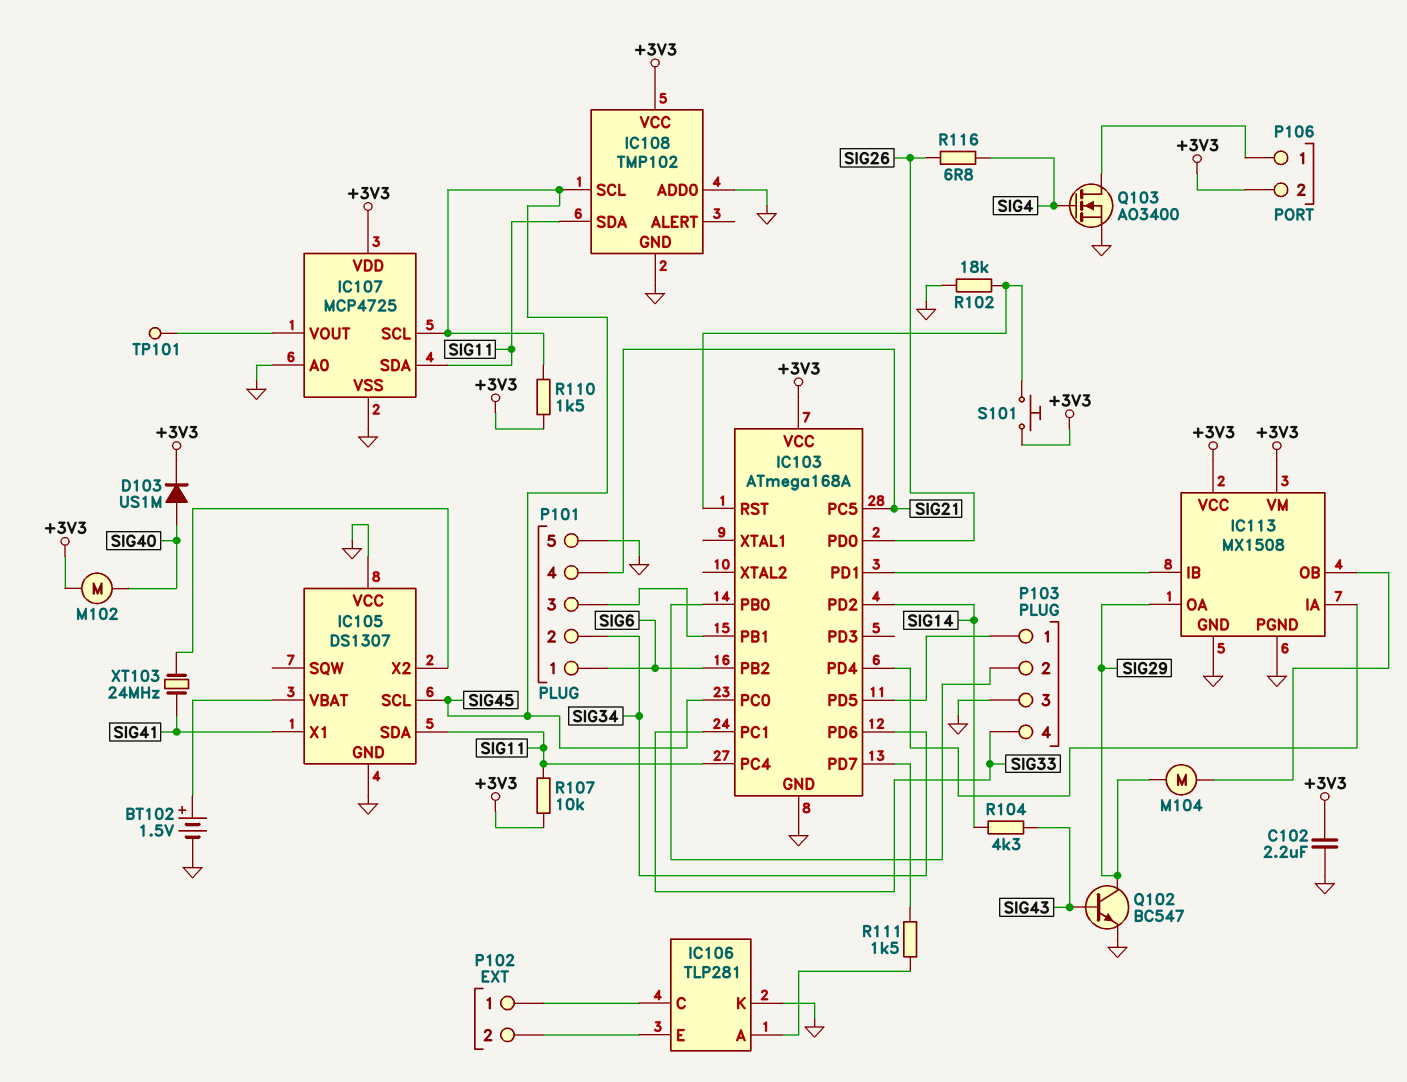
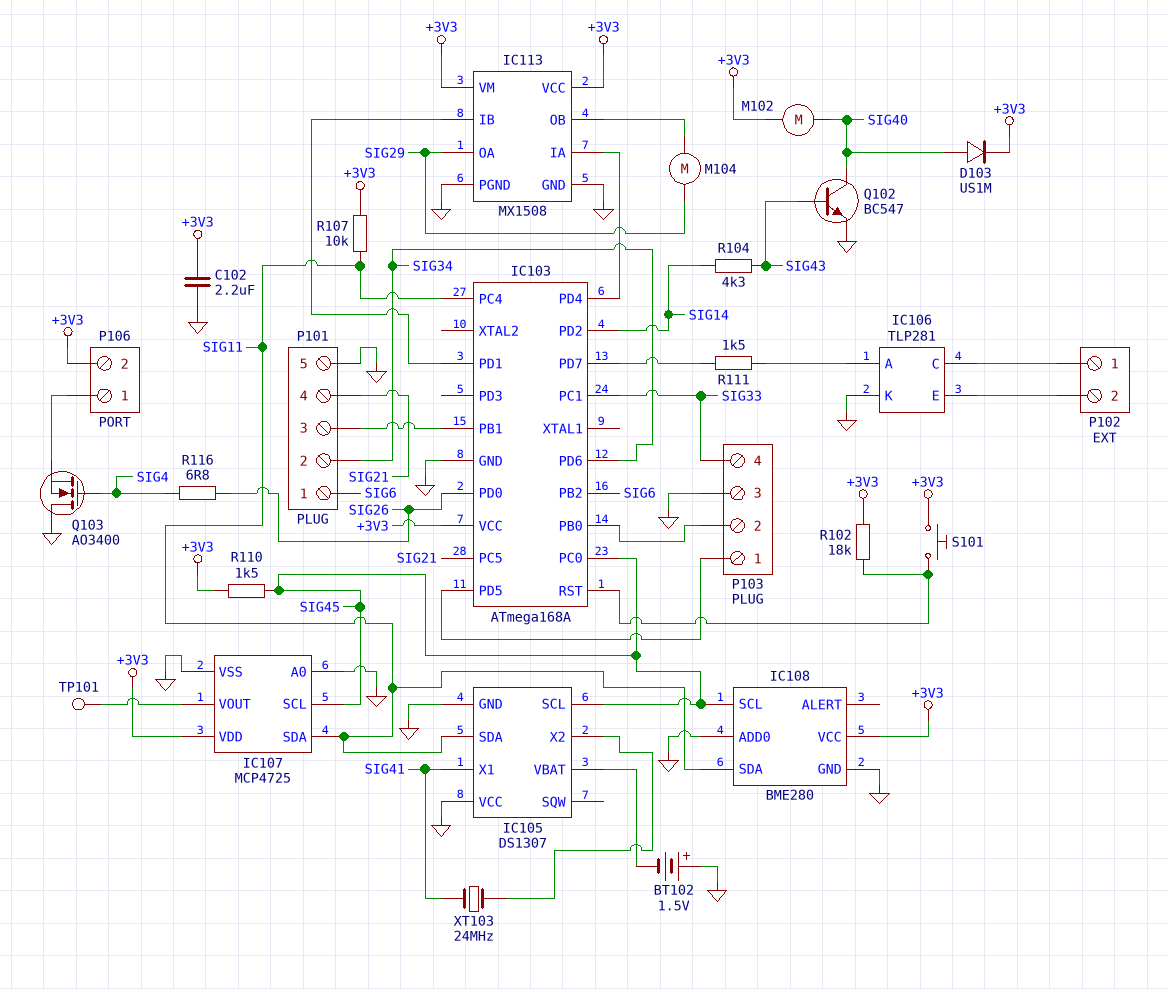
BT102: 1.5V (plus IC105/VBAT, minus GND) -> 1.5V (plus GND, minus IC105/VBAT)
IC108: TMP102 -> BME280
Q102: NPN BC547 (B SIG43, C SIG29, E GND) -> NPN BC547 (B SIG43, C SIG40, E GND)
Q103: NMOS AO3400 (G SIG4, D P106/1, S GND) -> NMOS AO3400 (G SIG4, D GND, S P106/1)
R102: 18k (GND, IC103/RST) -> 18k (+3V3, IC103/RST)

